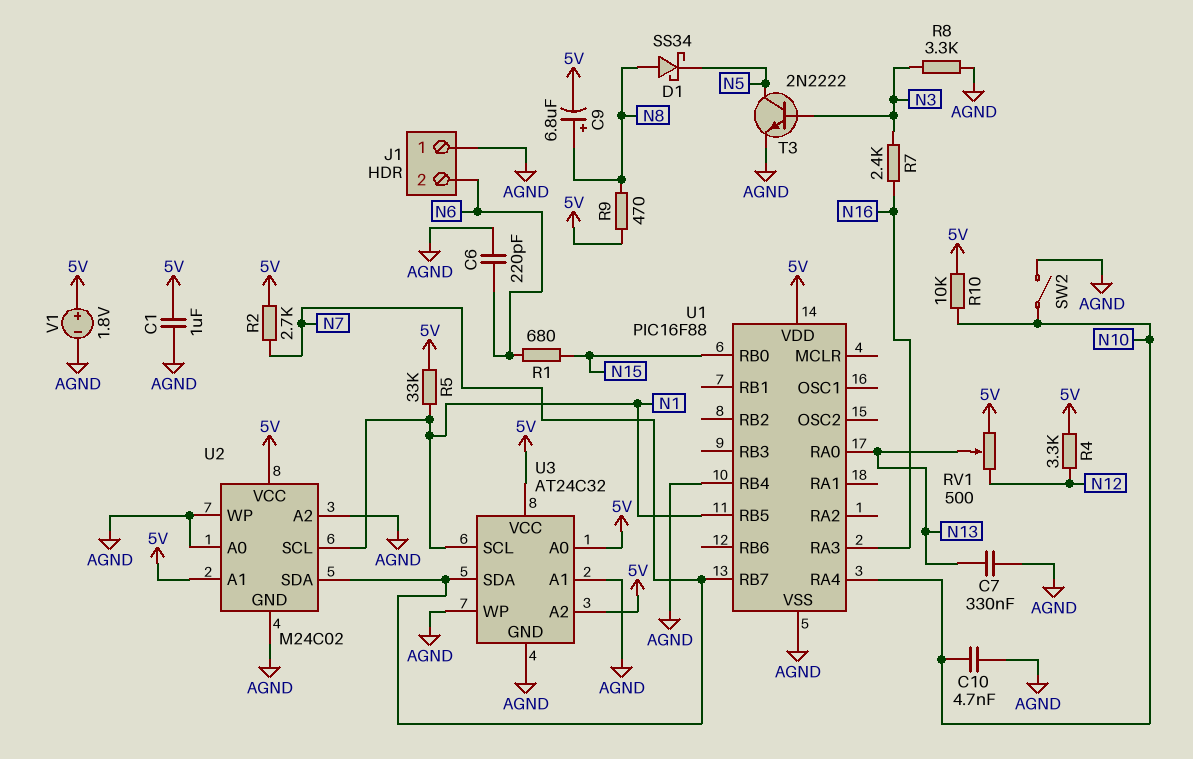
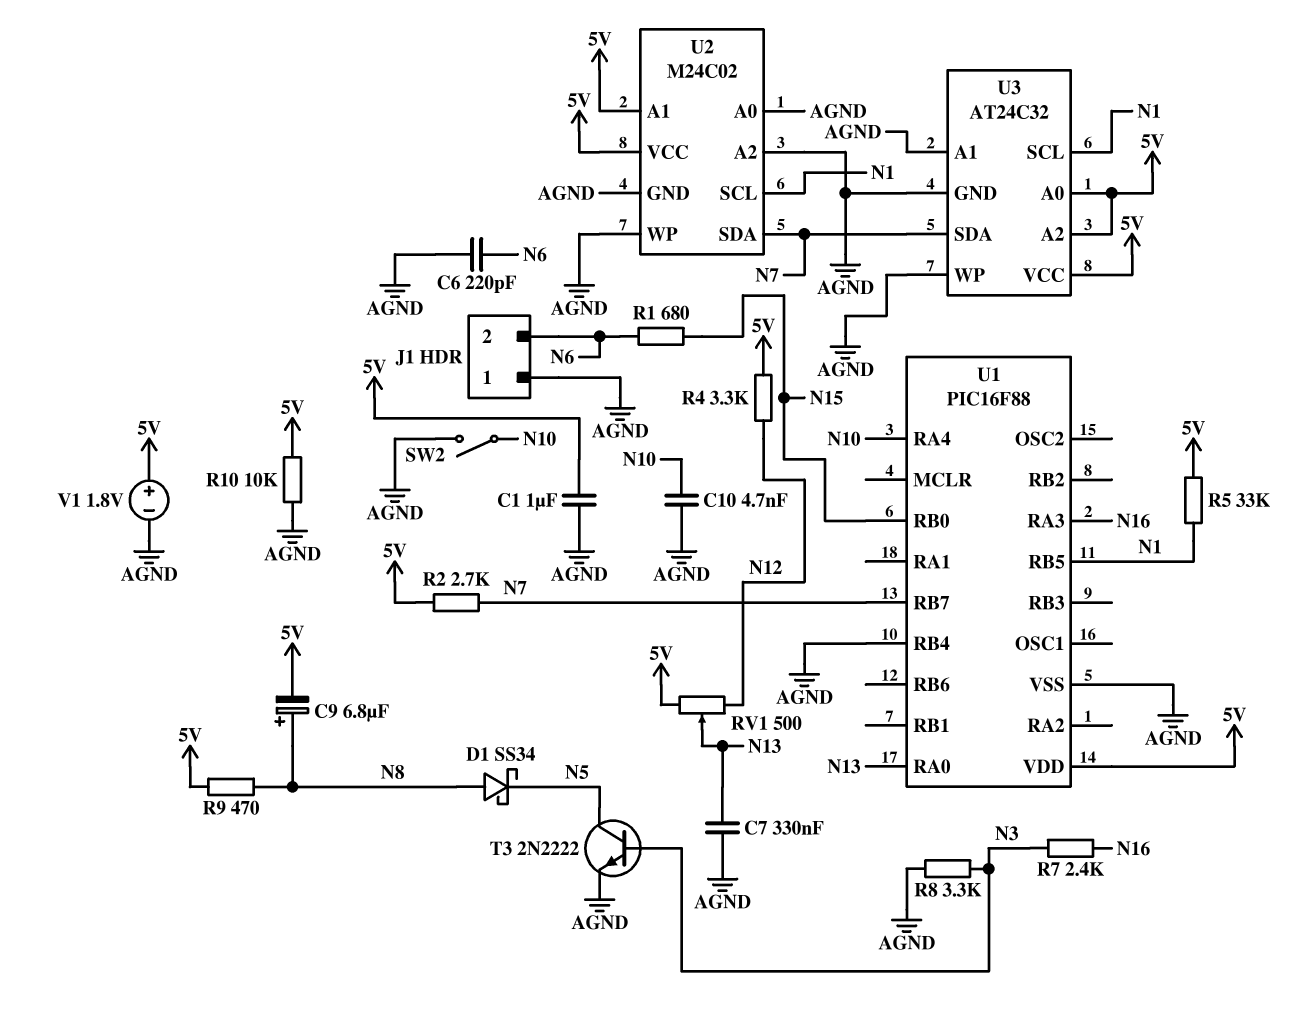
R10: 10k (5V, N10) -> 10k (5V, AGND)

